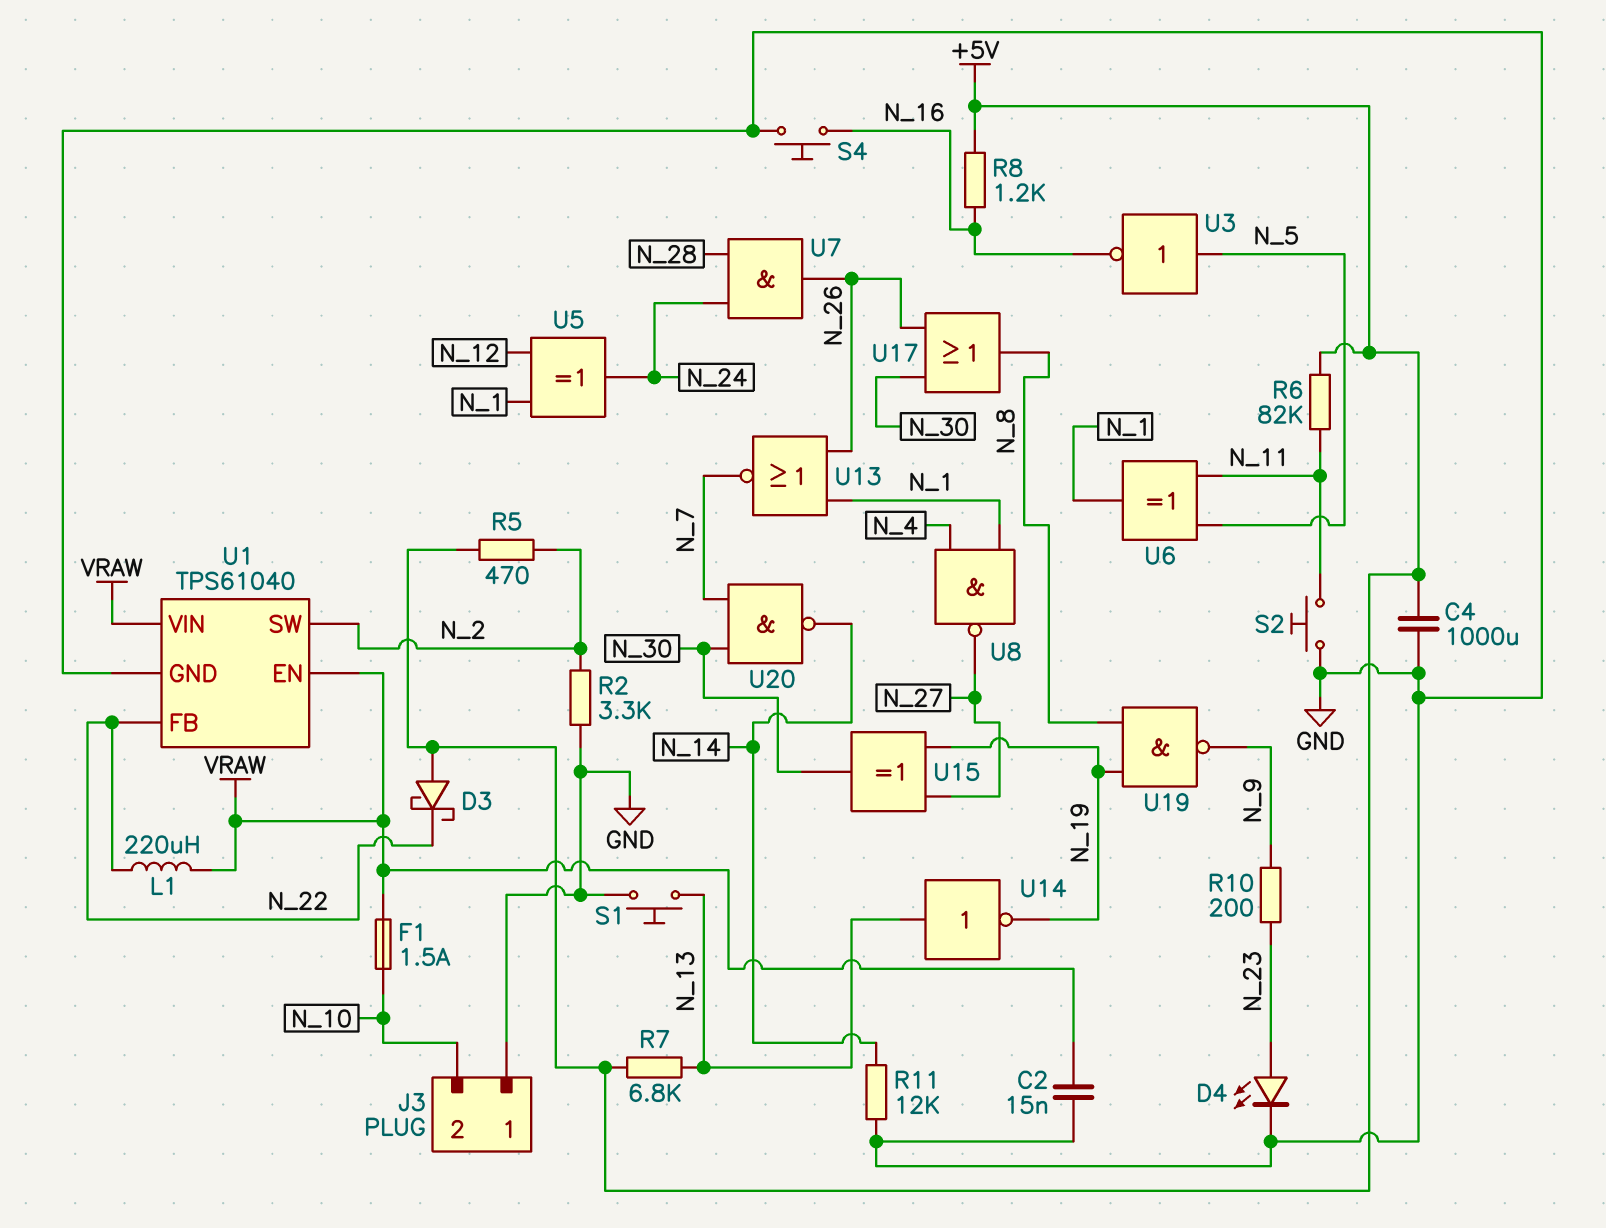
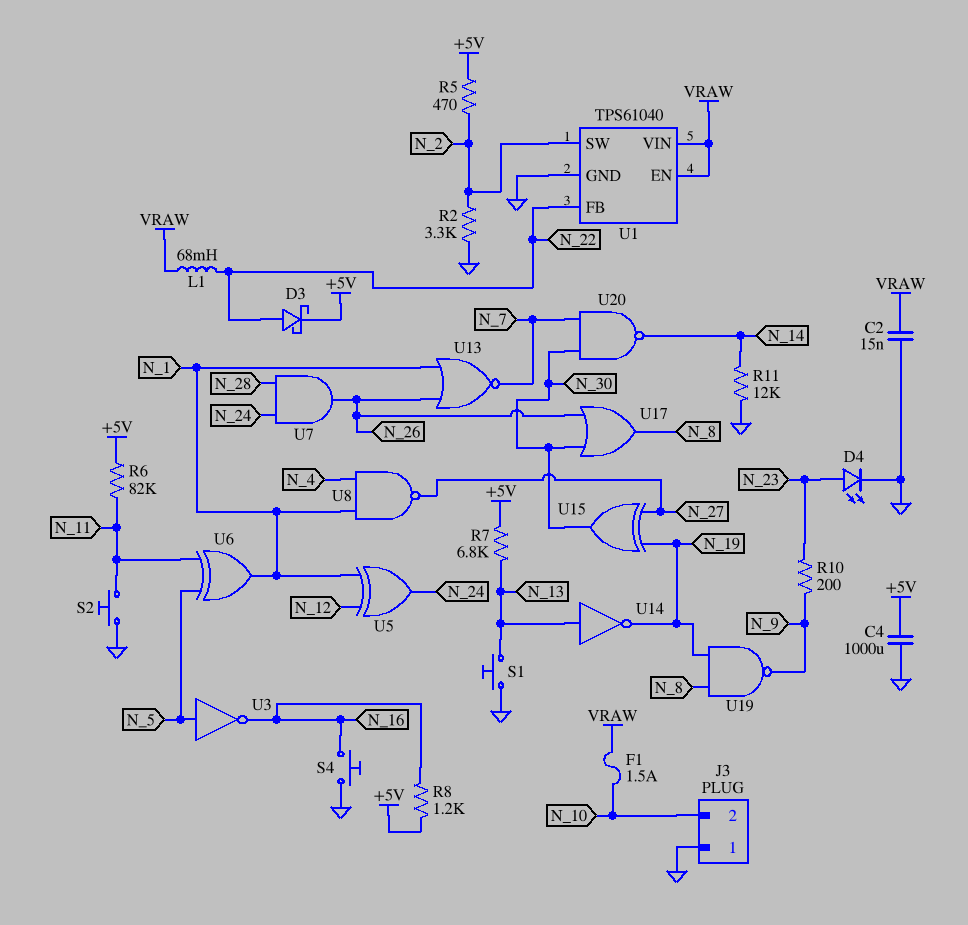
D3: schottky (A +5V, K N_22) -> schottky (A N_22, K +5V)
L1: 220uH (N_22, VRAW) -> 68mH (N_22, VRAW)

